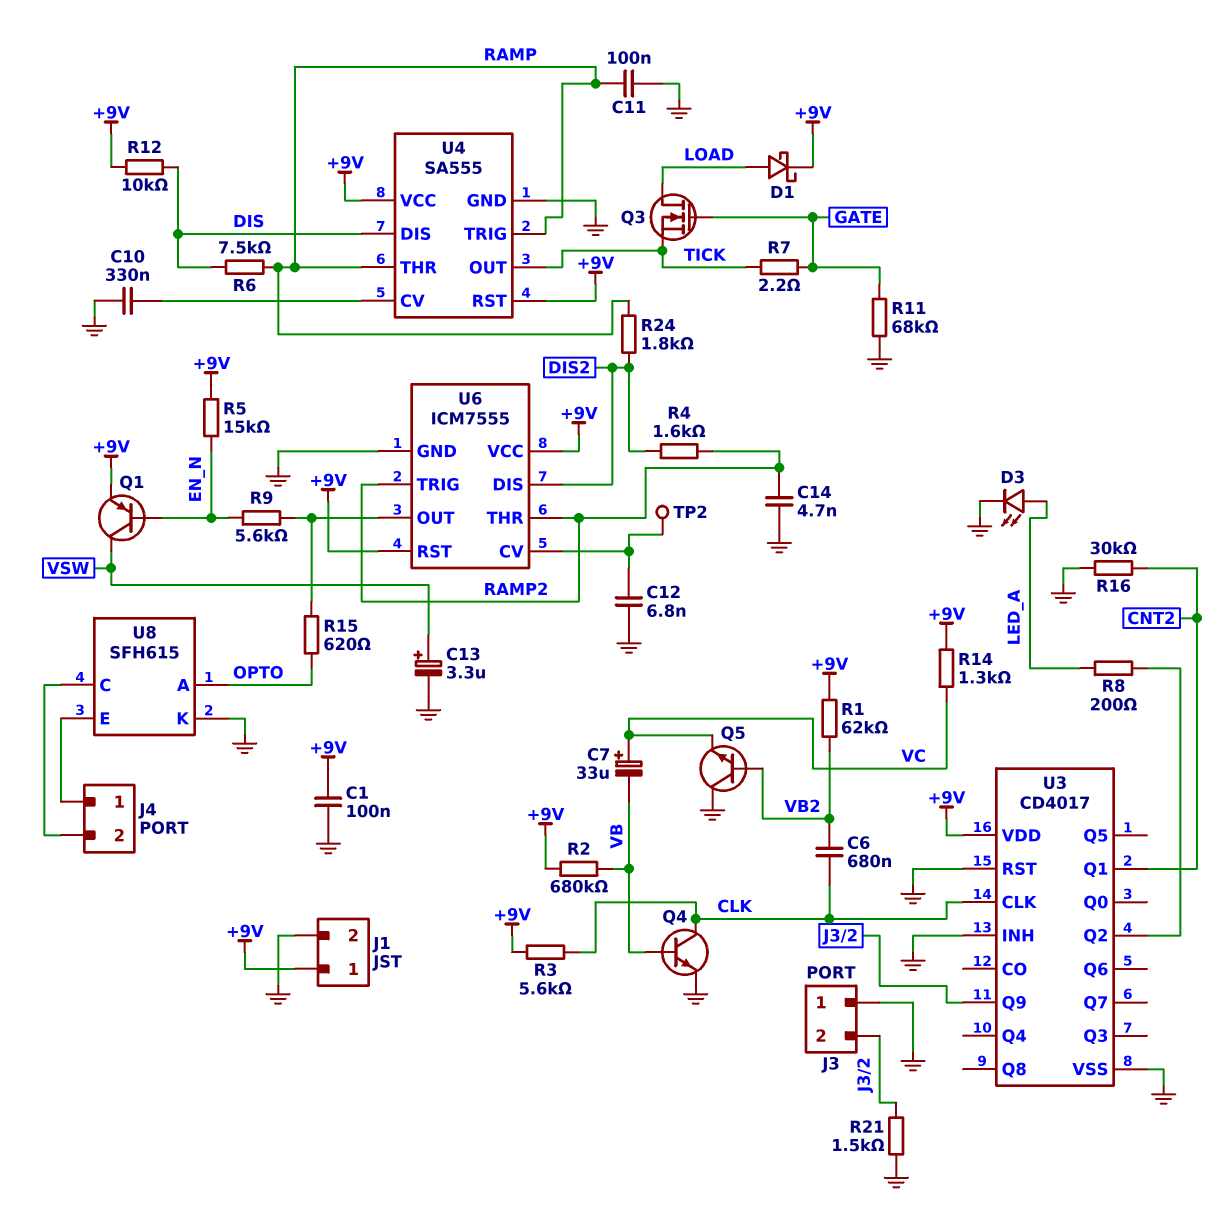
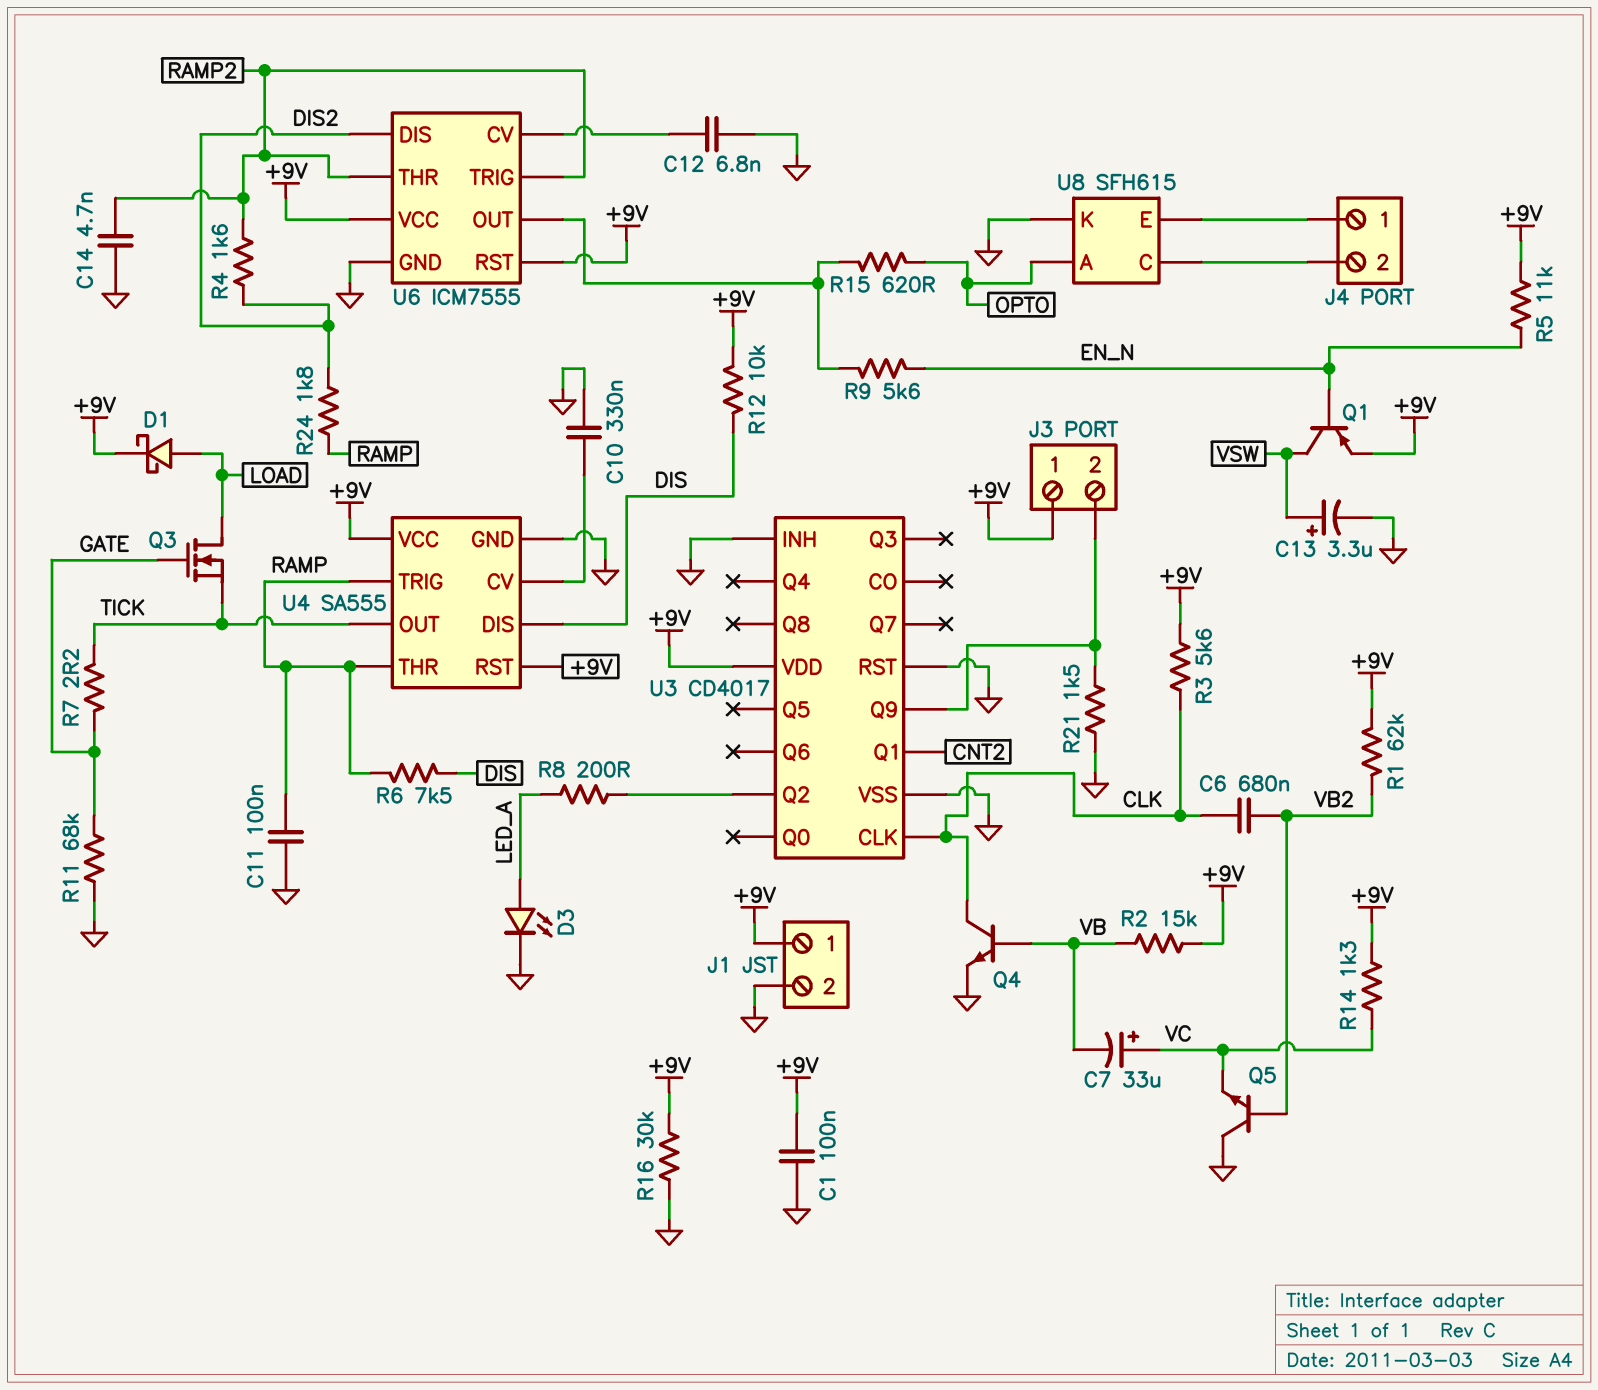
J3 pin 1: GND -> +9V
R2: 680k (+9V, VB) -> 15k (+9V, VB)
R5: 15k (+9V, EN_N) -> 11k (+9V, EN_N)
R16: 30k (CNT2, GND) -> 30k (+9V, GND)
TP2: test point (U6/CV) -> none

